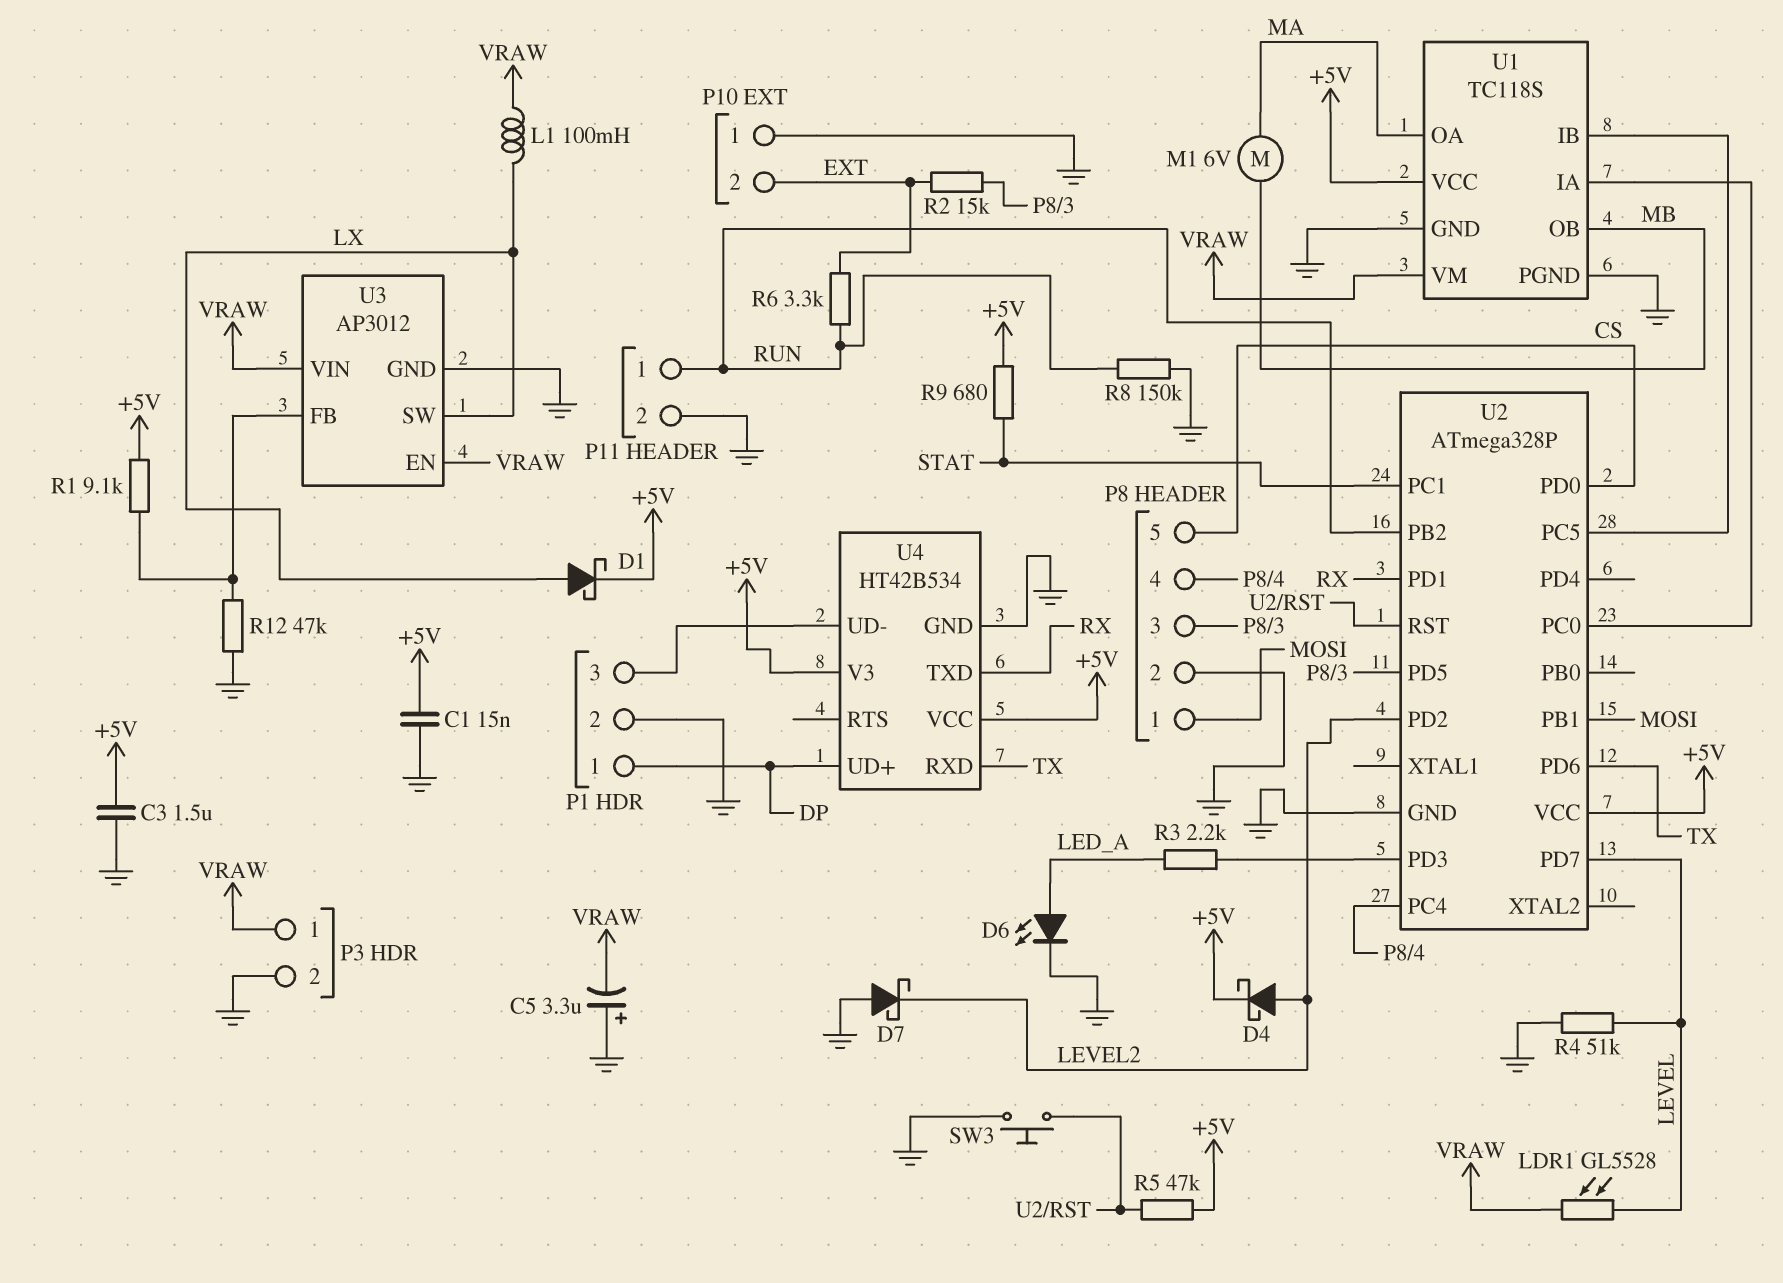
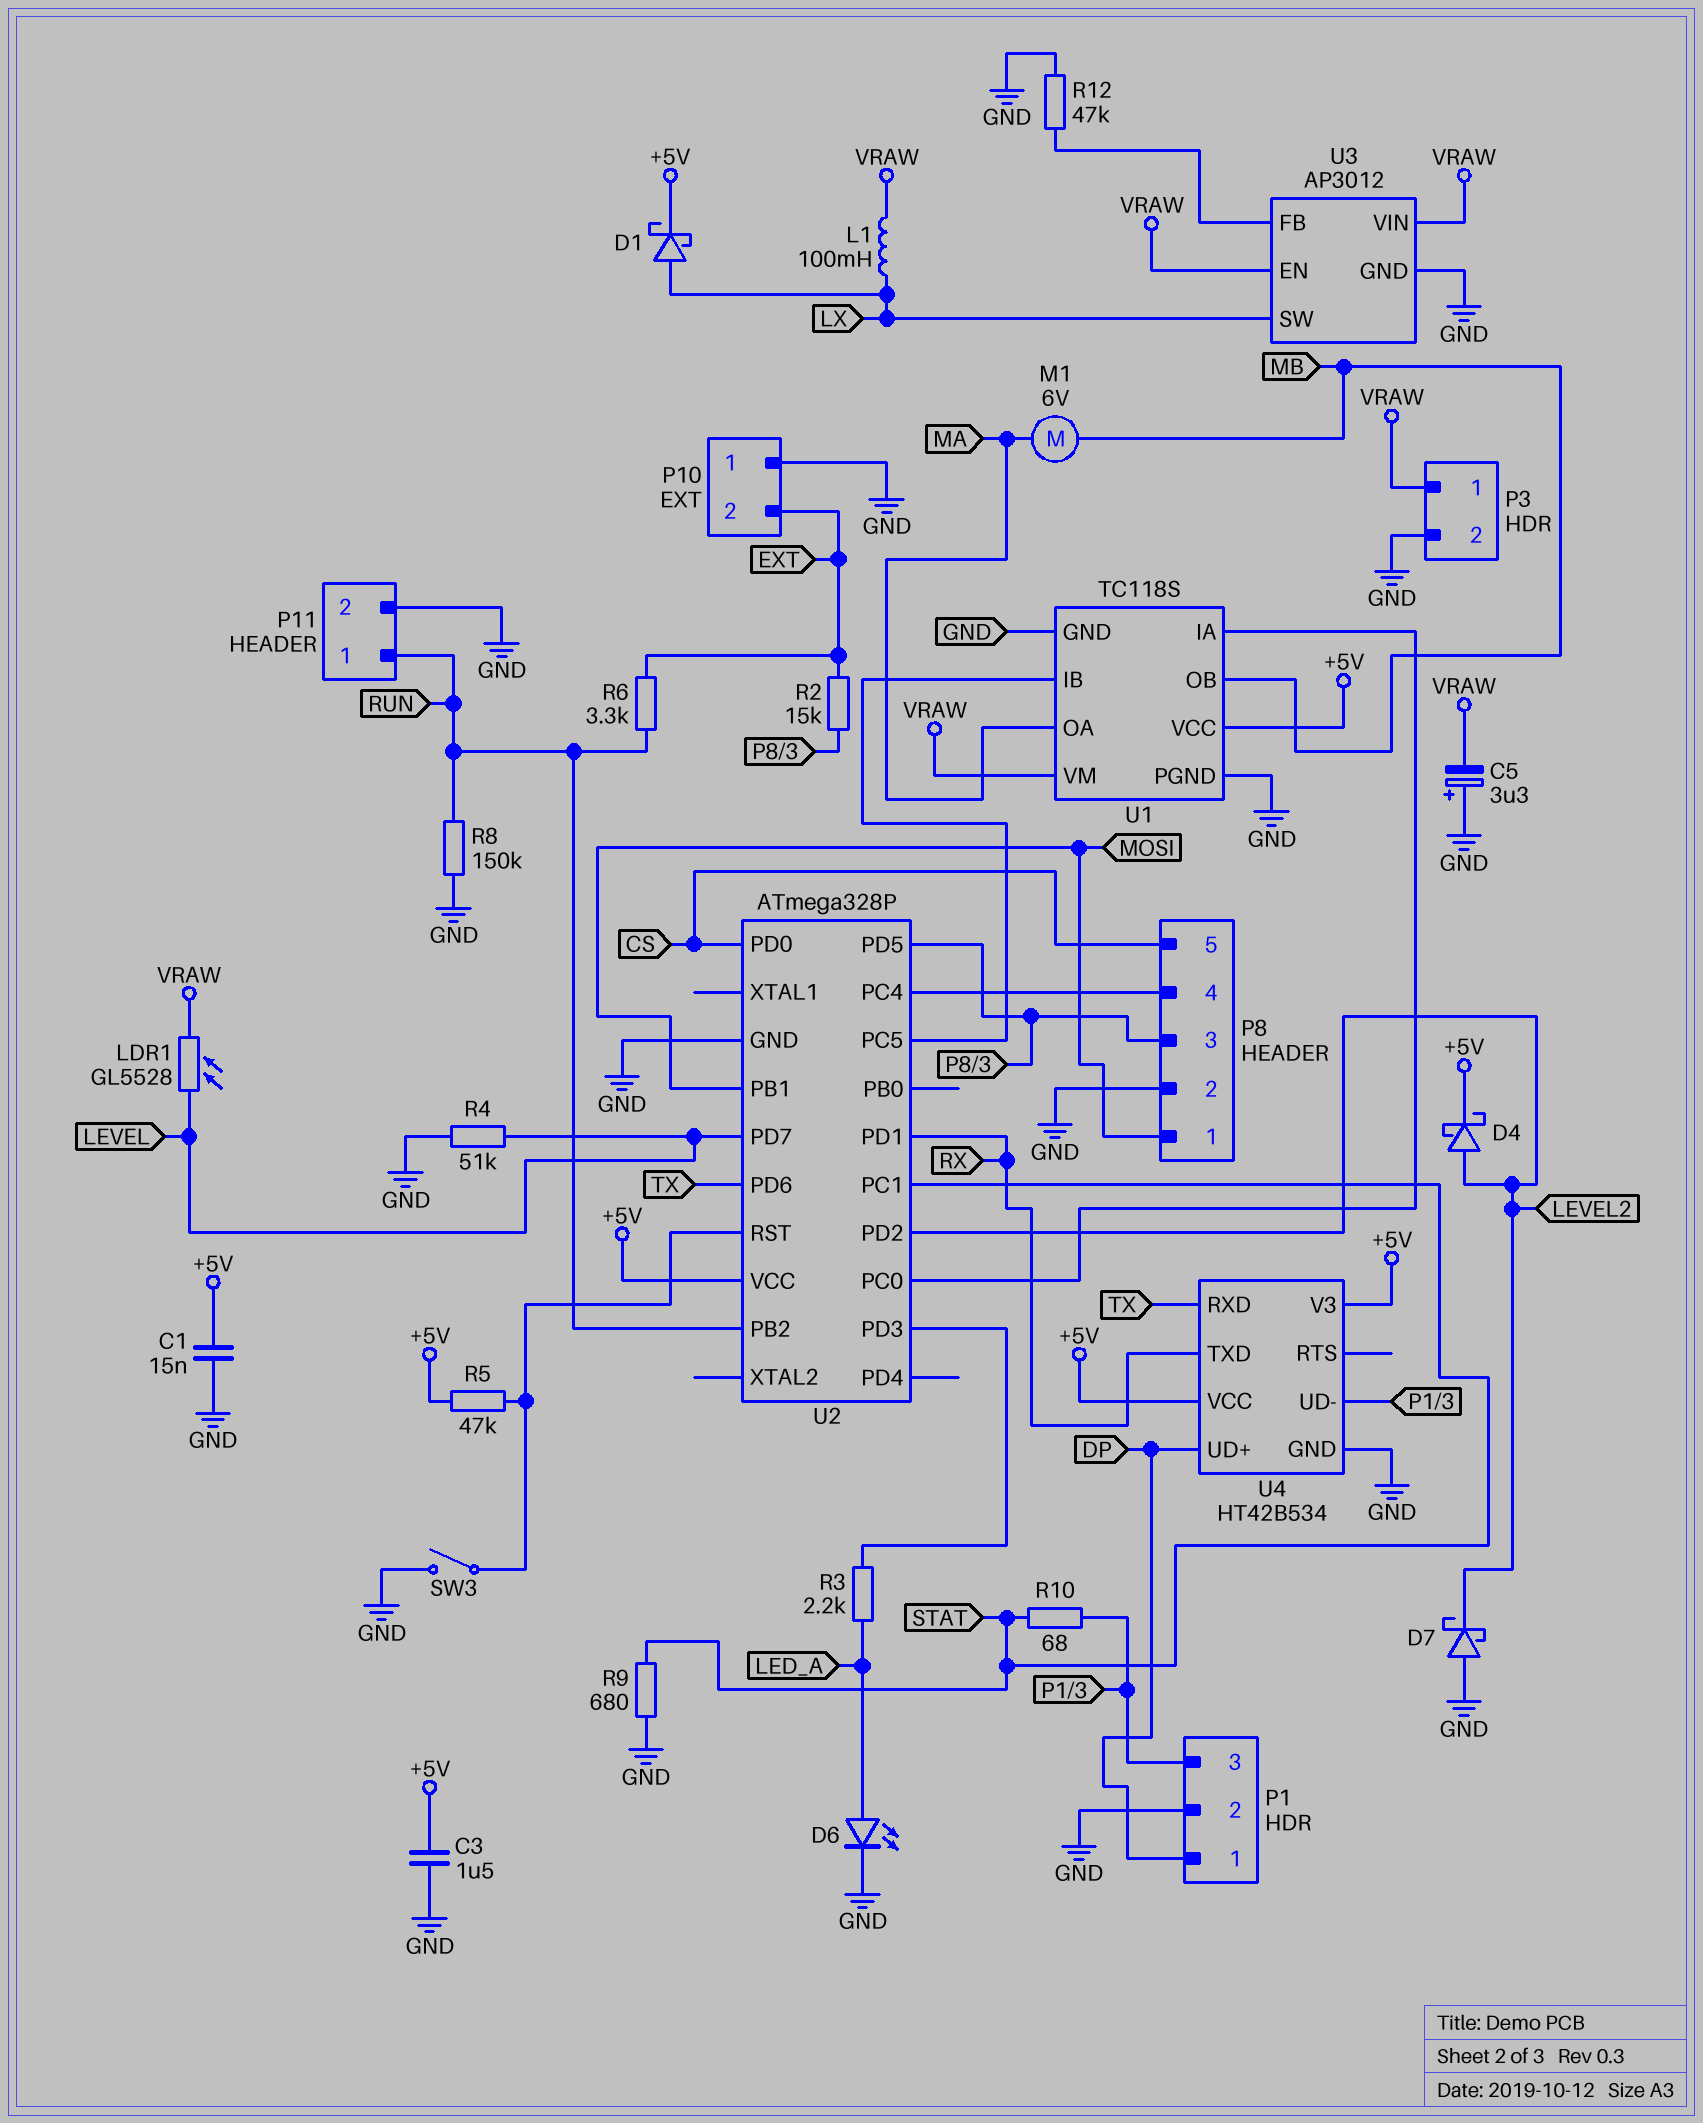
R1: 9.1k (+5V, U3/FB) -> none
R9: 680 (+5V, STAT) -> 680 (GND, STAT)
R10: none -> 68 (P1/3, STAT)
SW3: button (GND, U2/RST) -> switch (GND, U2/RST)

